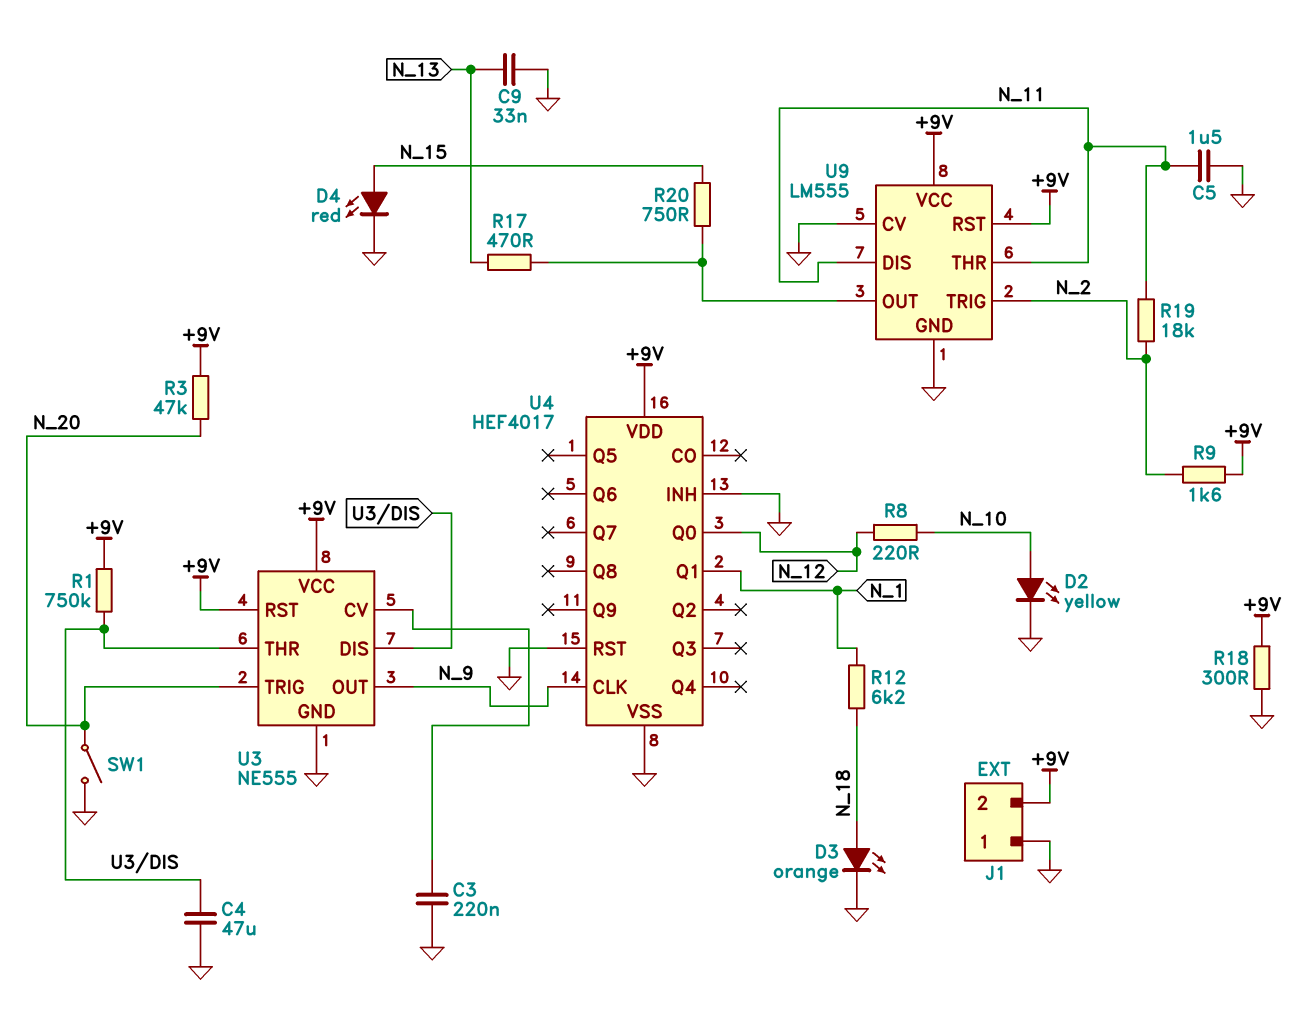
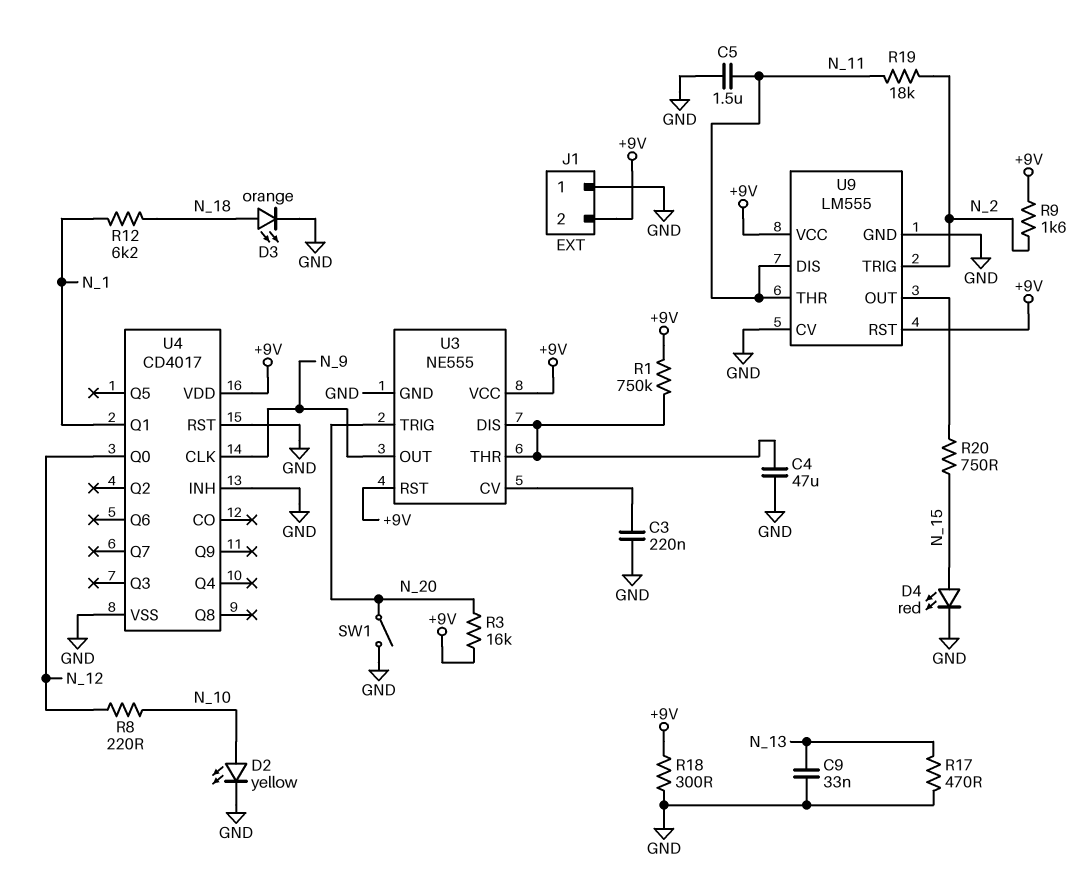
R3: 47k (+9V, N_20) -> 16k (+9V, N_20)
R17: 470 (N_13, U9/OUT) -> 470 (GND, N_13)
U4: HEF4017 -> CD4017

